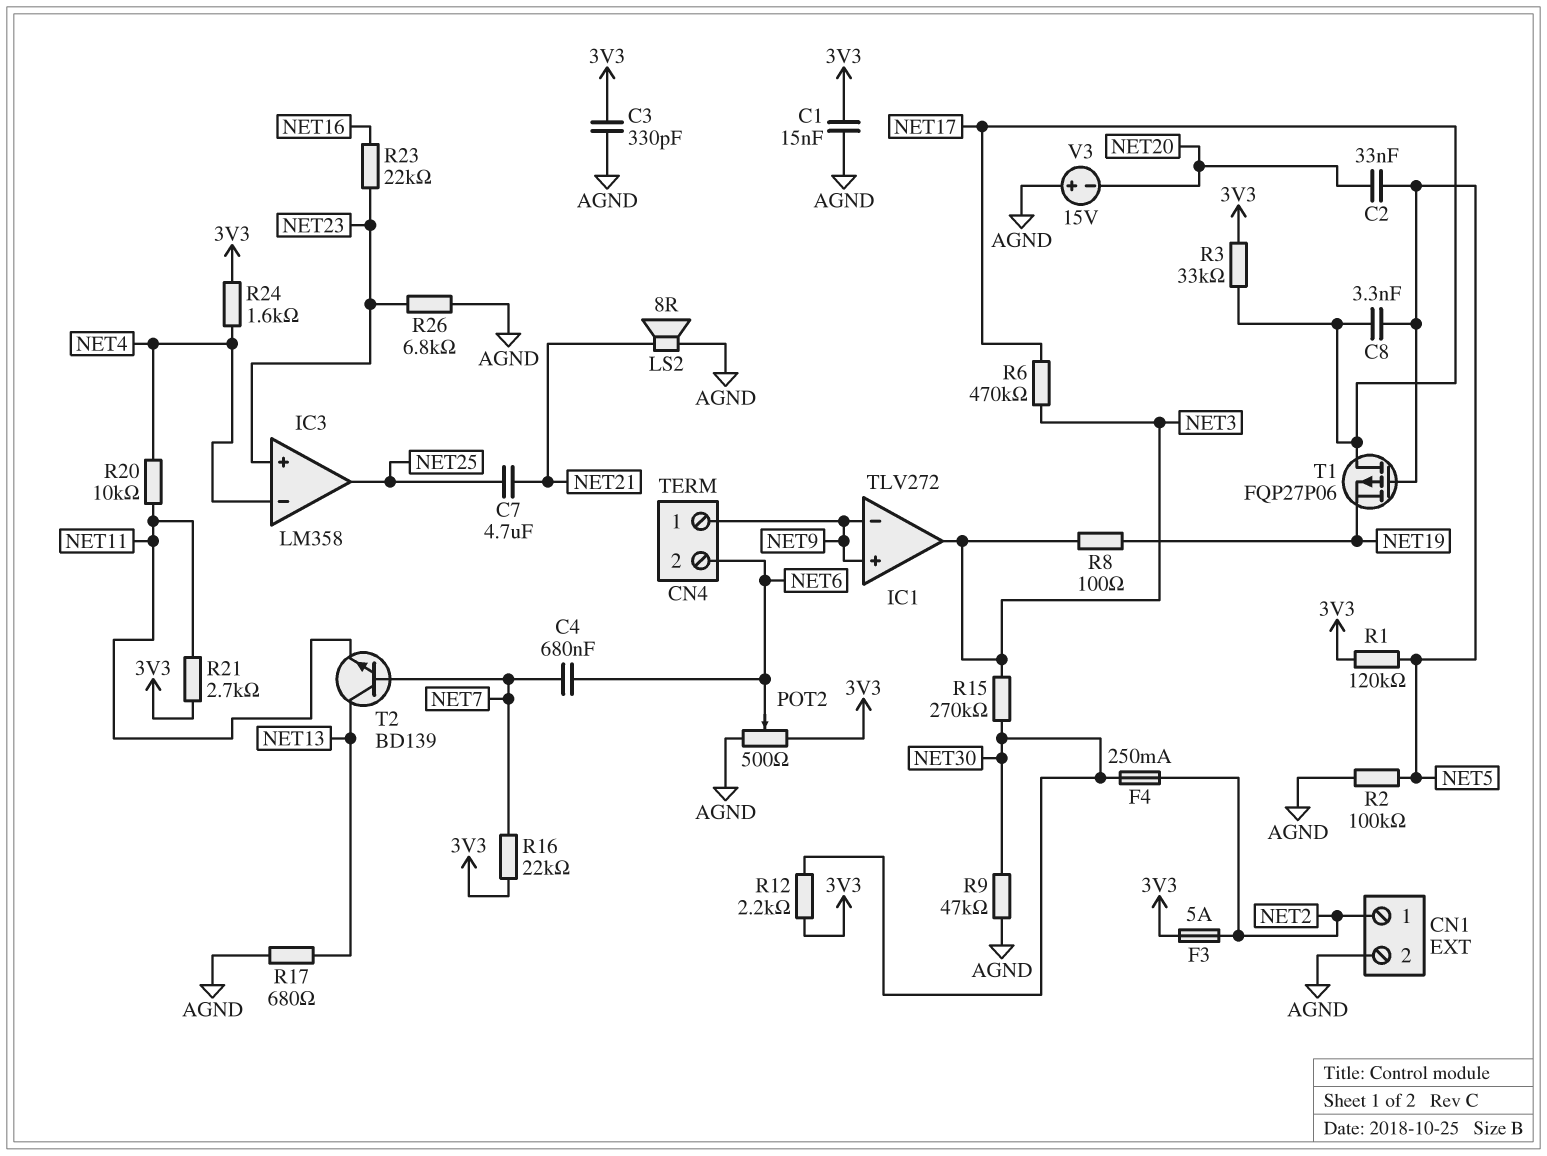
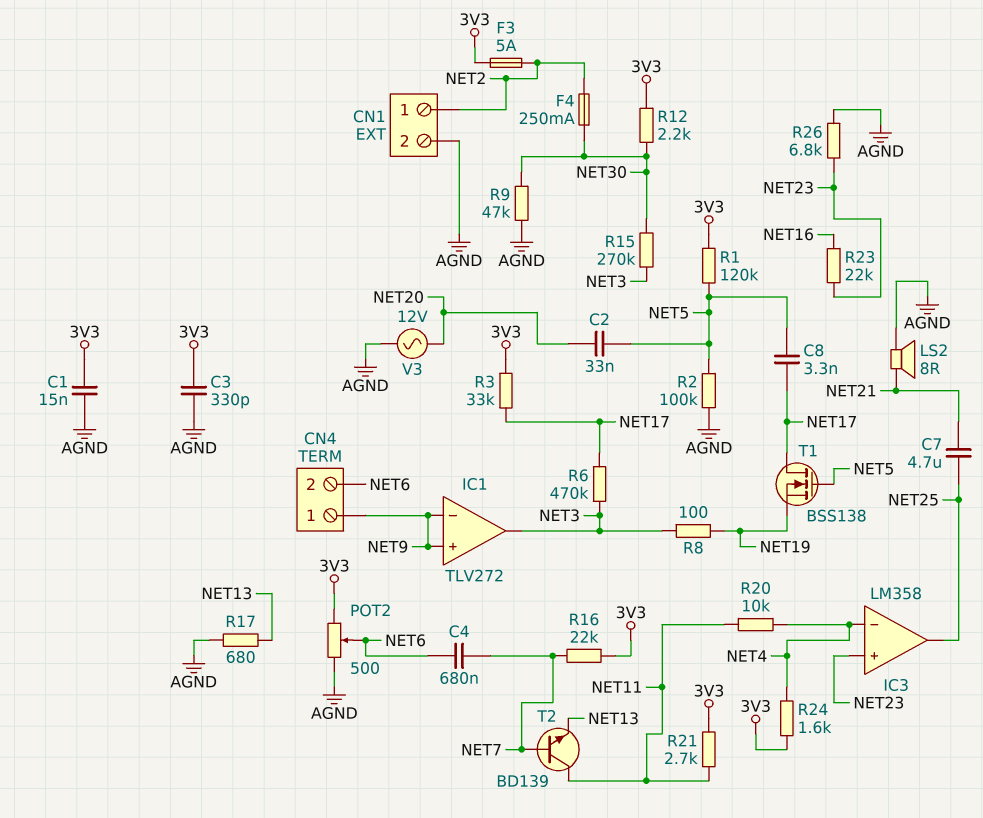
T1: PMOS FQP27P06 (G NET5, D NET17, S NET19) -> NMOS BSS138 (G NET5, D NET17, S NET19)
T2: NPN BD139 (B NET7, C NET13, E NET11) -> NPN BD139 (B NET7, C NET11, E NET13)
V3: 15V (plus AGND, minus NET20) -> AC 12V (AGND, NET20)

